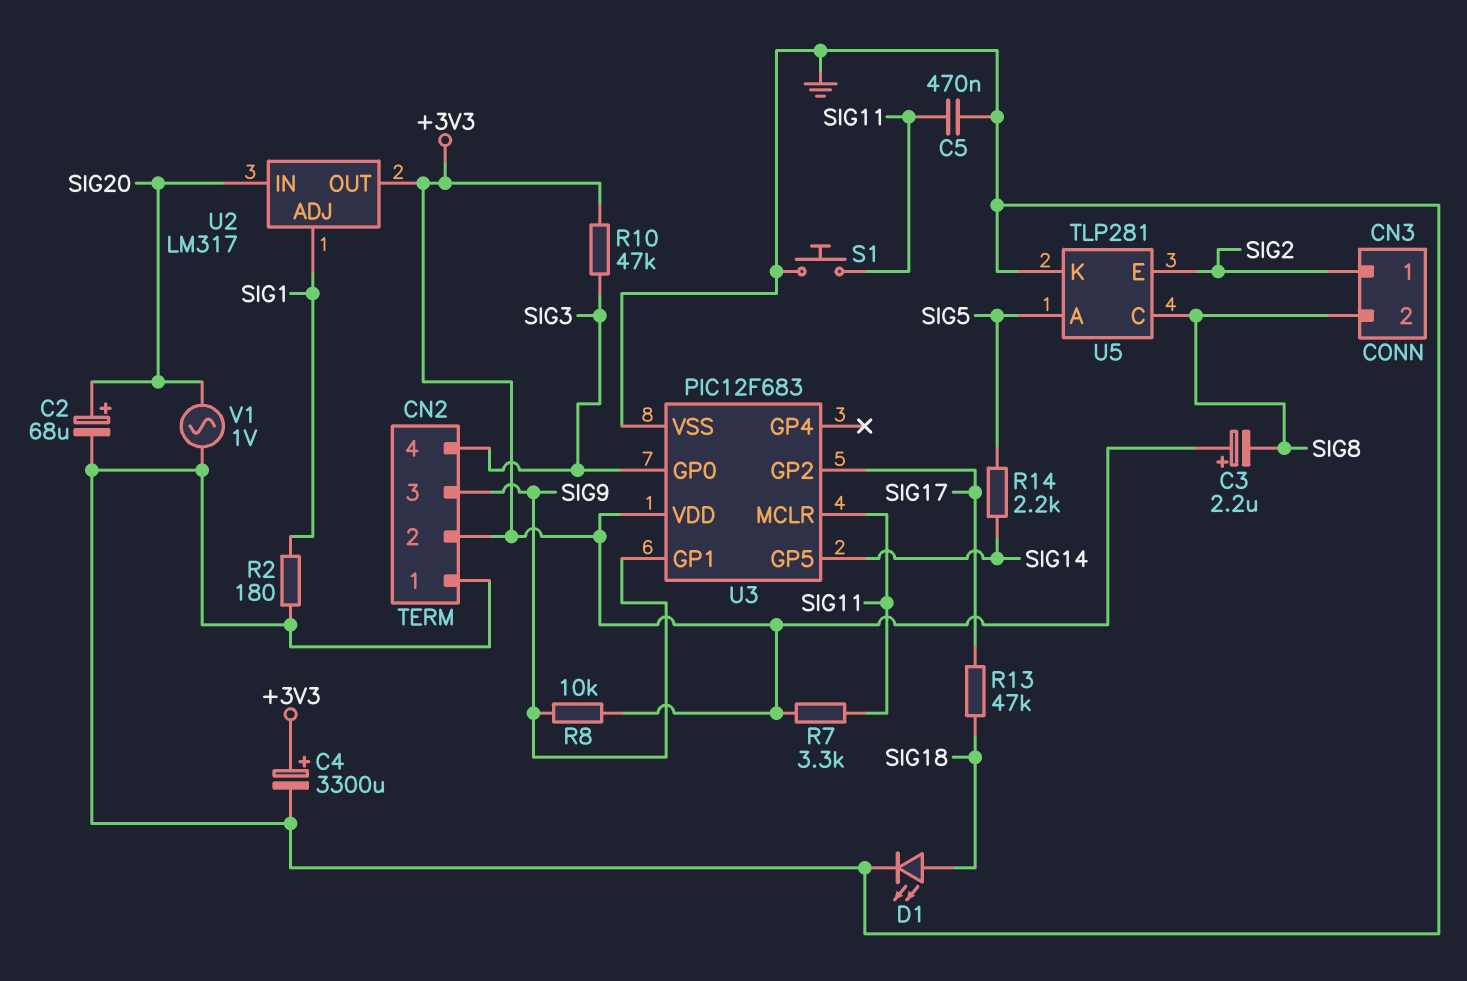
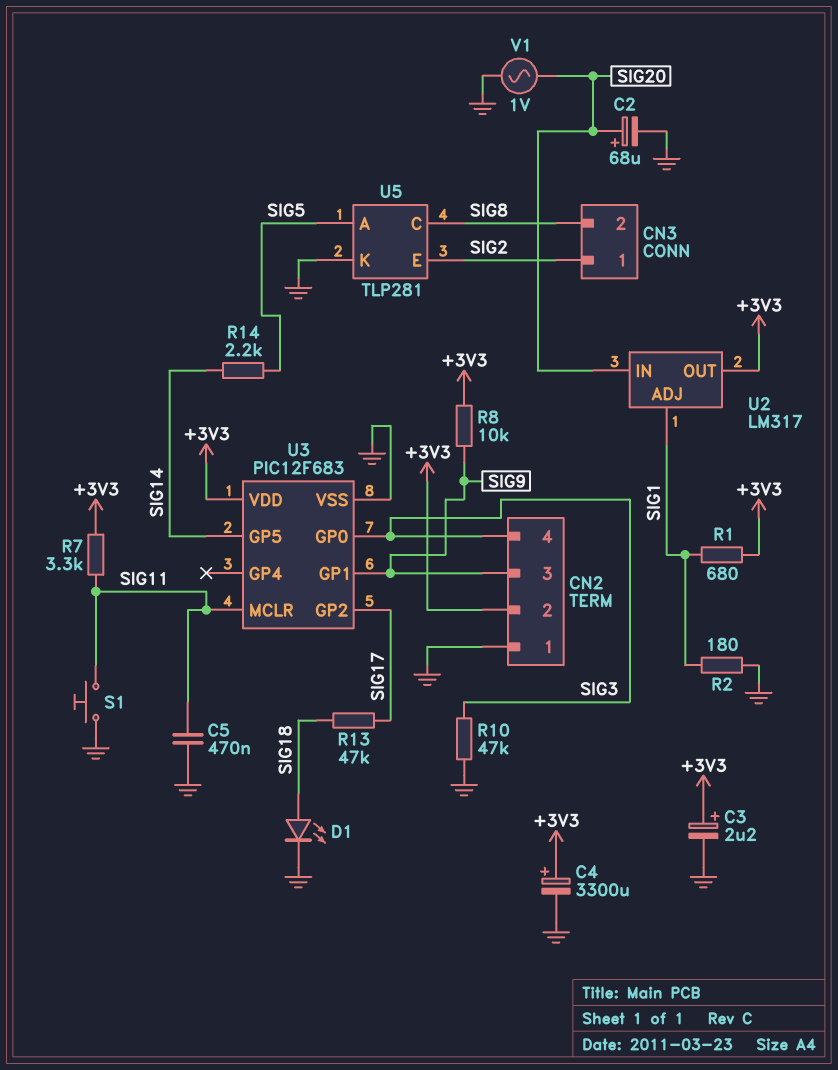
C3: 2.2uF (plus +3V3, minus SIG8) -> 2.2uF (plus +3V3, minus GND)
R1: none -> 680 (+3V3, SIG1)
R10: 47k (+3V3, SIG3) -> 47k (GND, SIG3)

